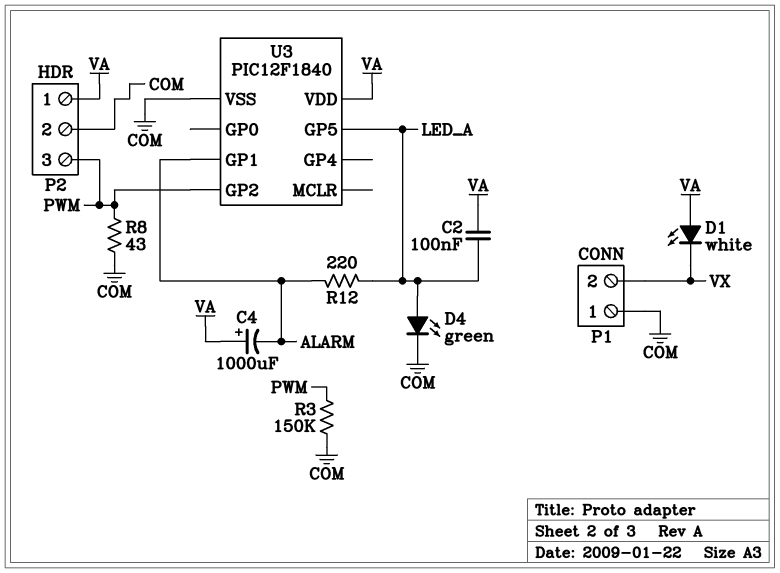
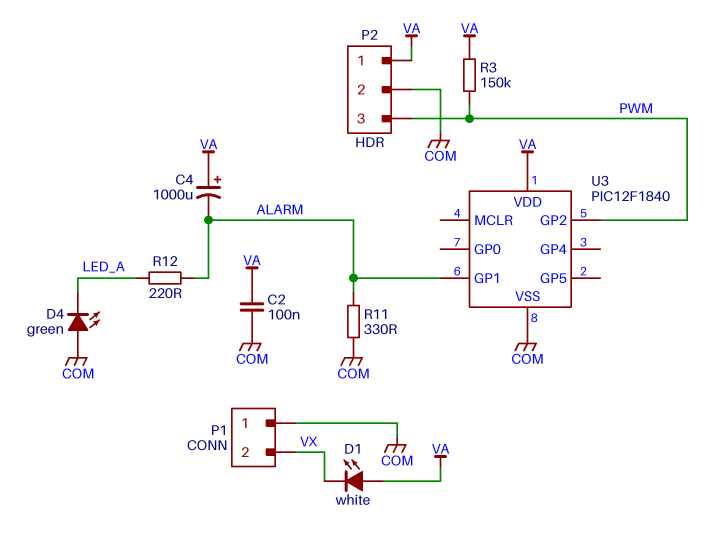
C2: 100nF (LED_A, VA) -> 100nF (COM, VA)
D4: LED green (A LED_A, K COM) -> LED green (A COM, K LED_A)
R3: 150k (COM, PWM) -> 150k (PWM, VA)
R8: 43 (COM, PWM) -> none
R11: none -> 330 (ALARM, COM)
U3 pin GP5: LED_A -> none

